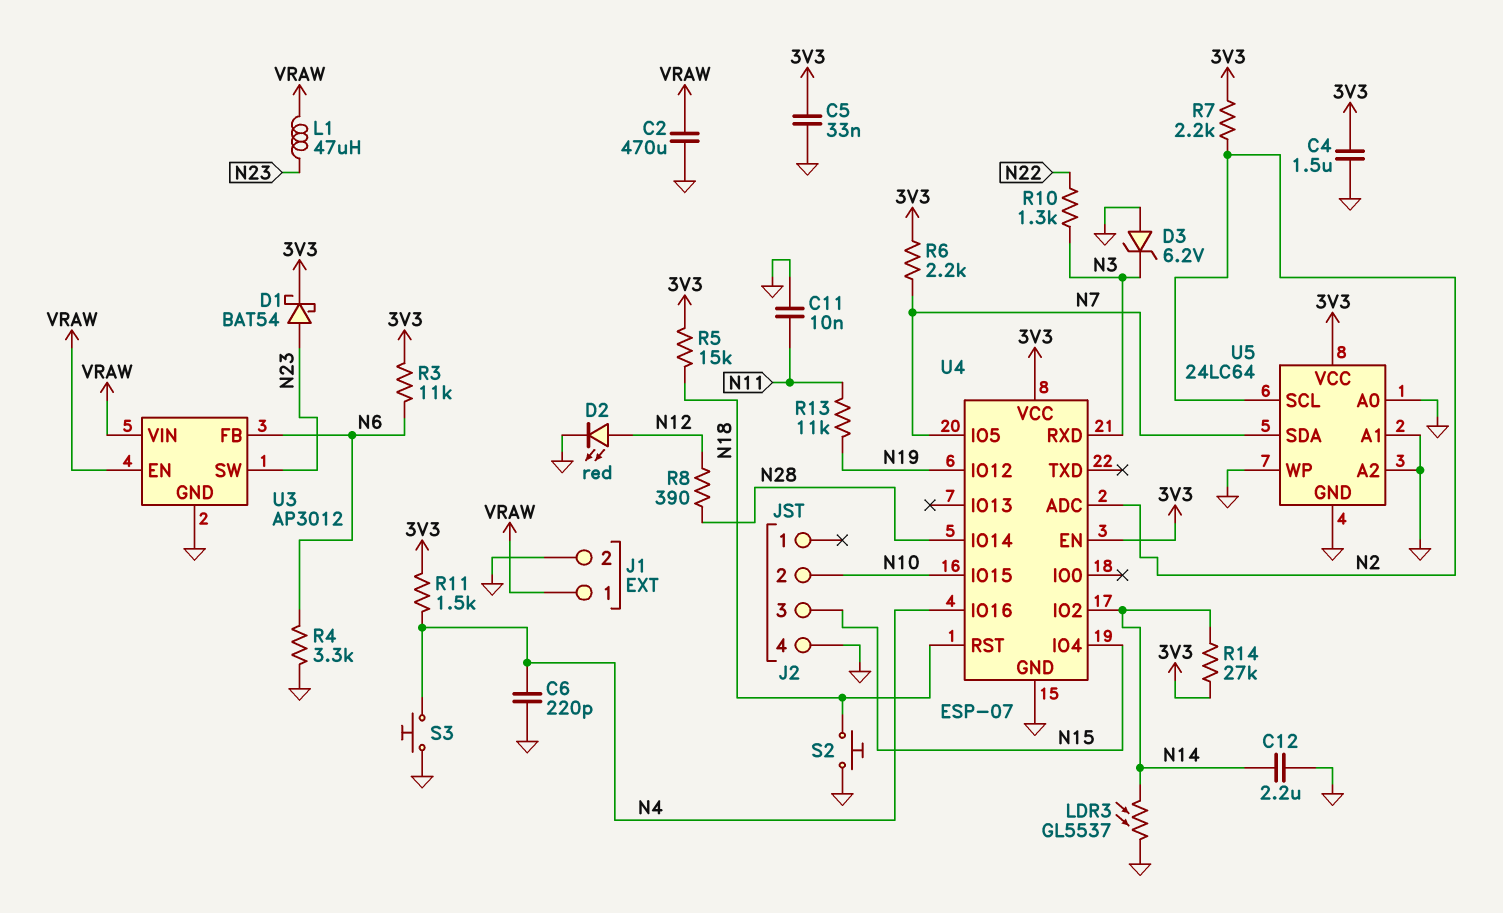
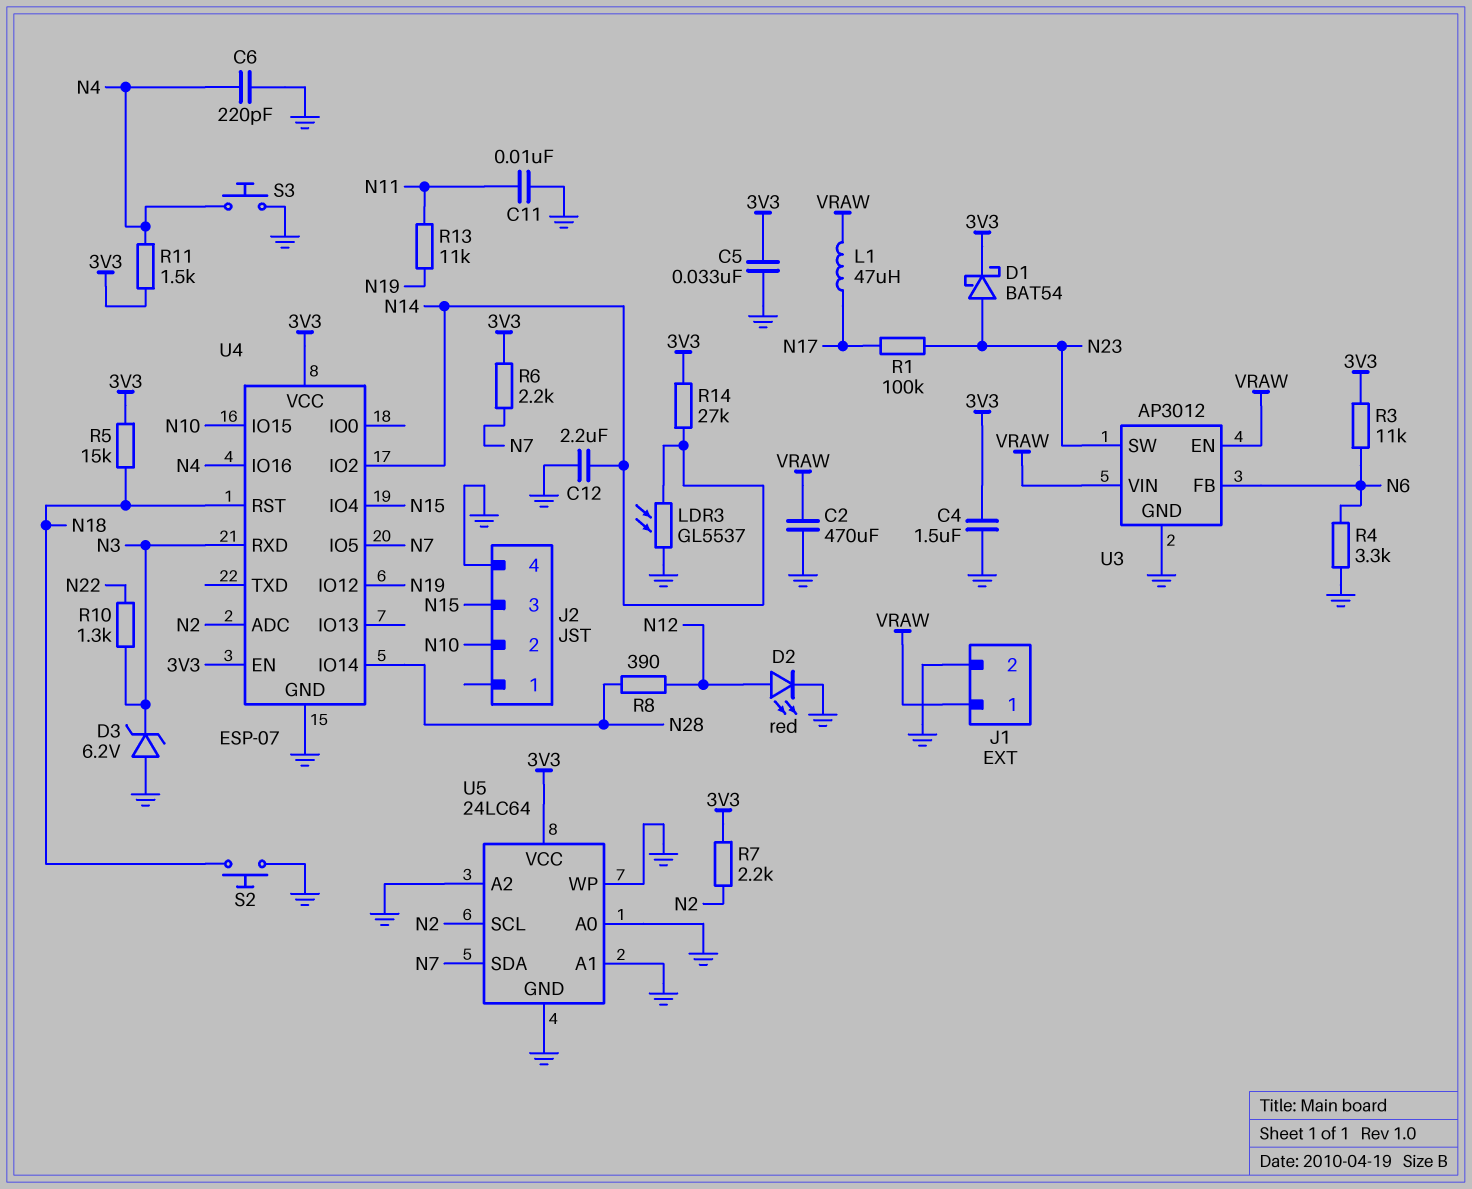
L1: 47uH (N23, VRAW) -> 47uH (N17, VRAW)
R1: none -> 100k (N17, N23)

